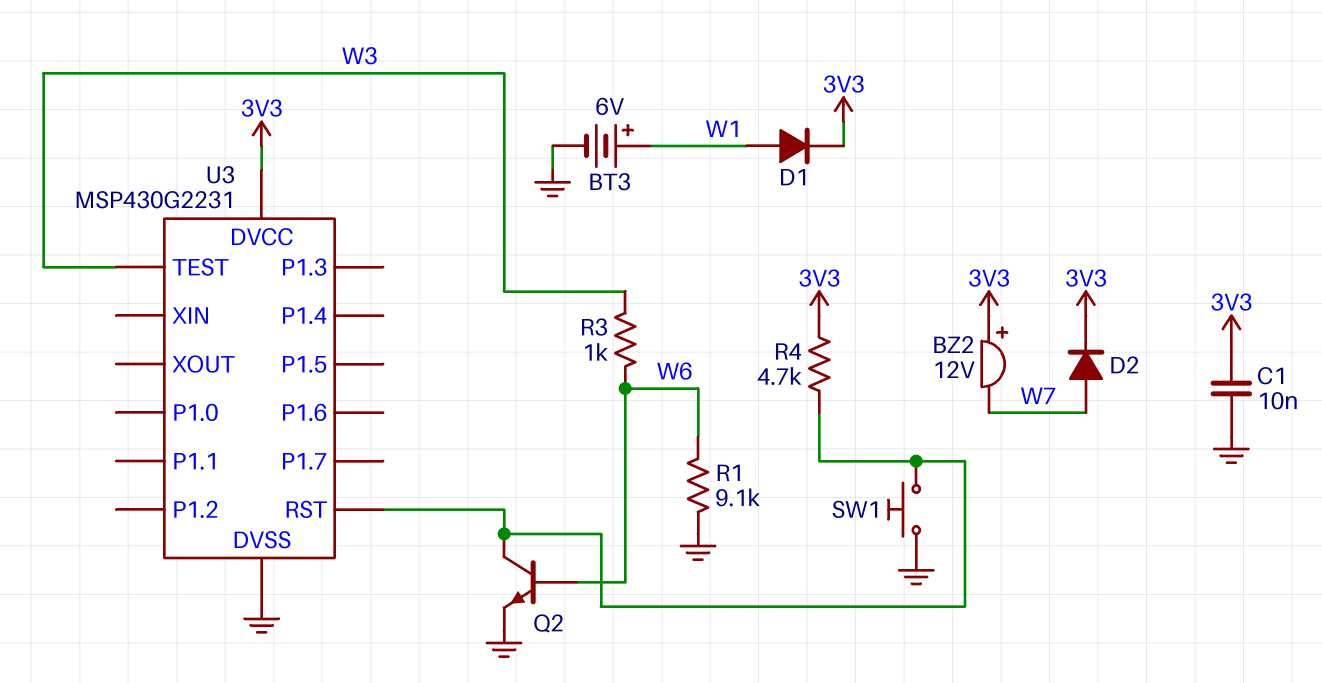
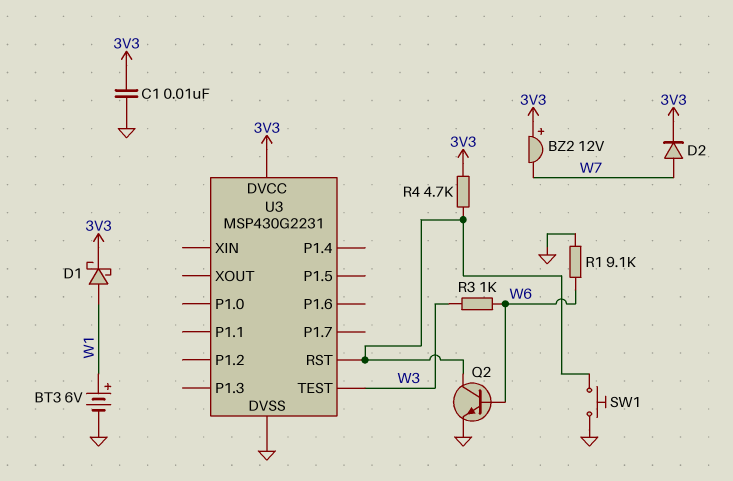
D1: diode (A W1, K 3V3) -> schottky (A W1, K 3V3)

